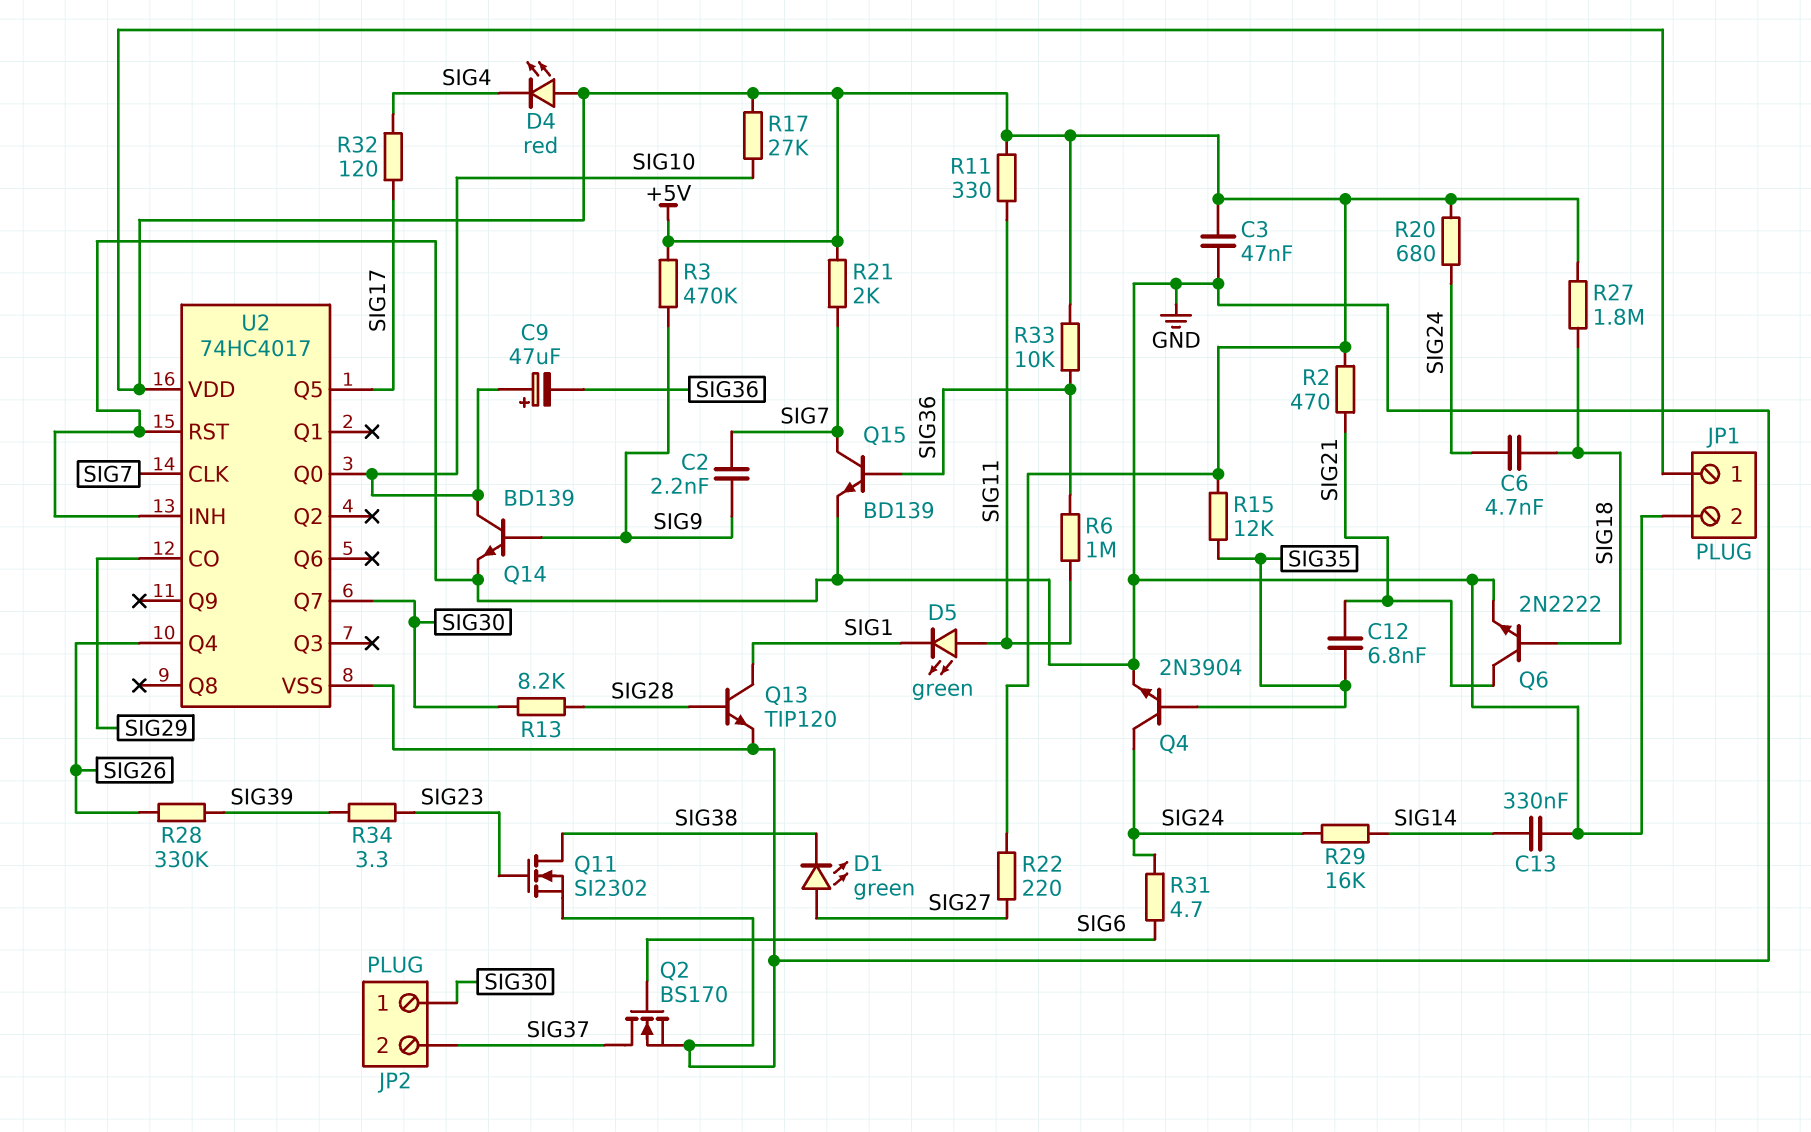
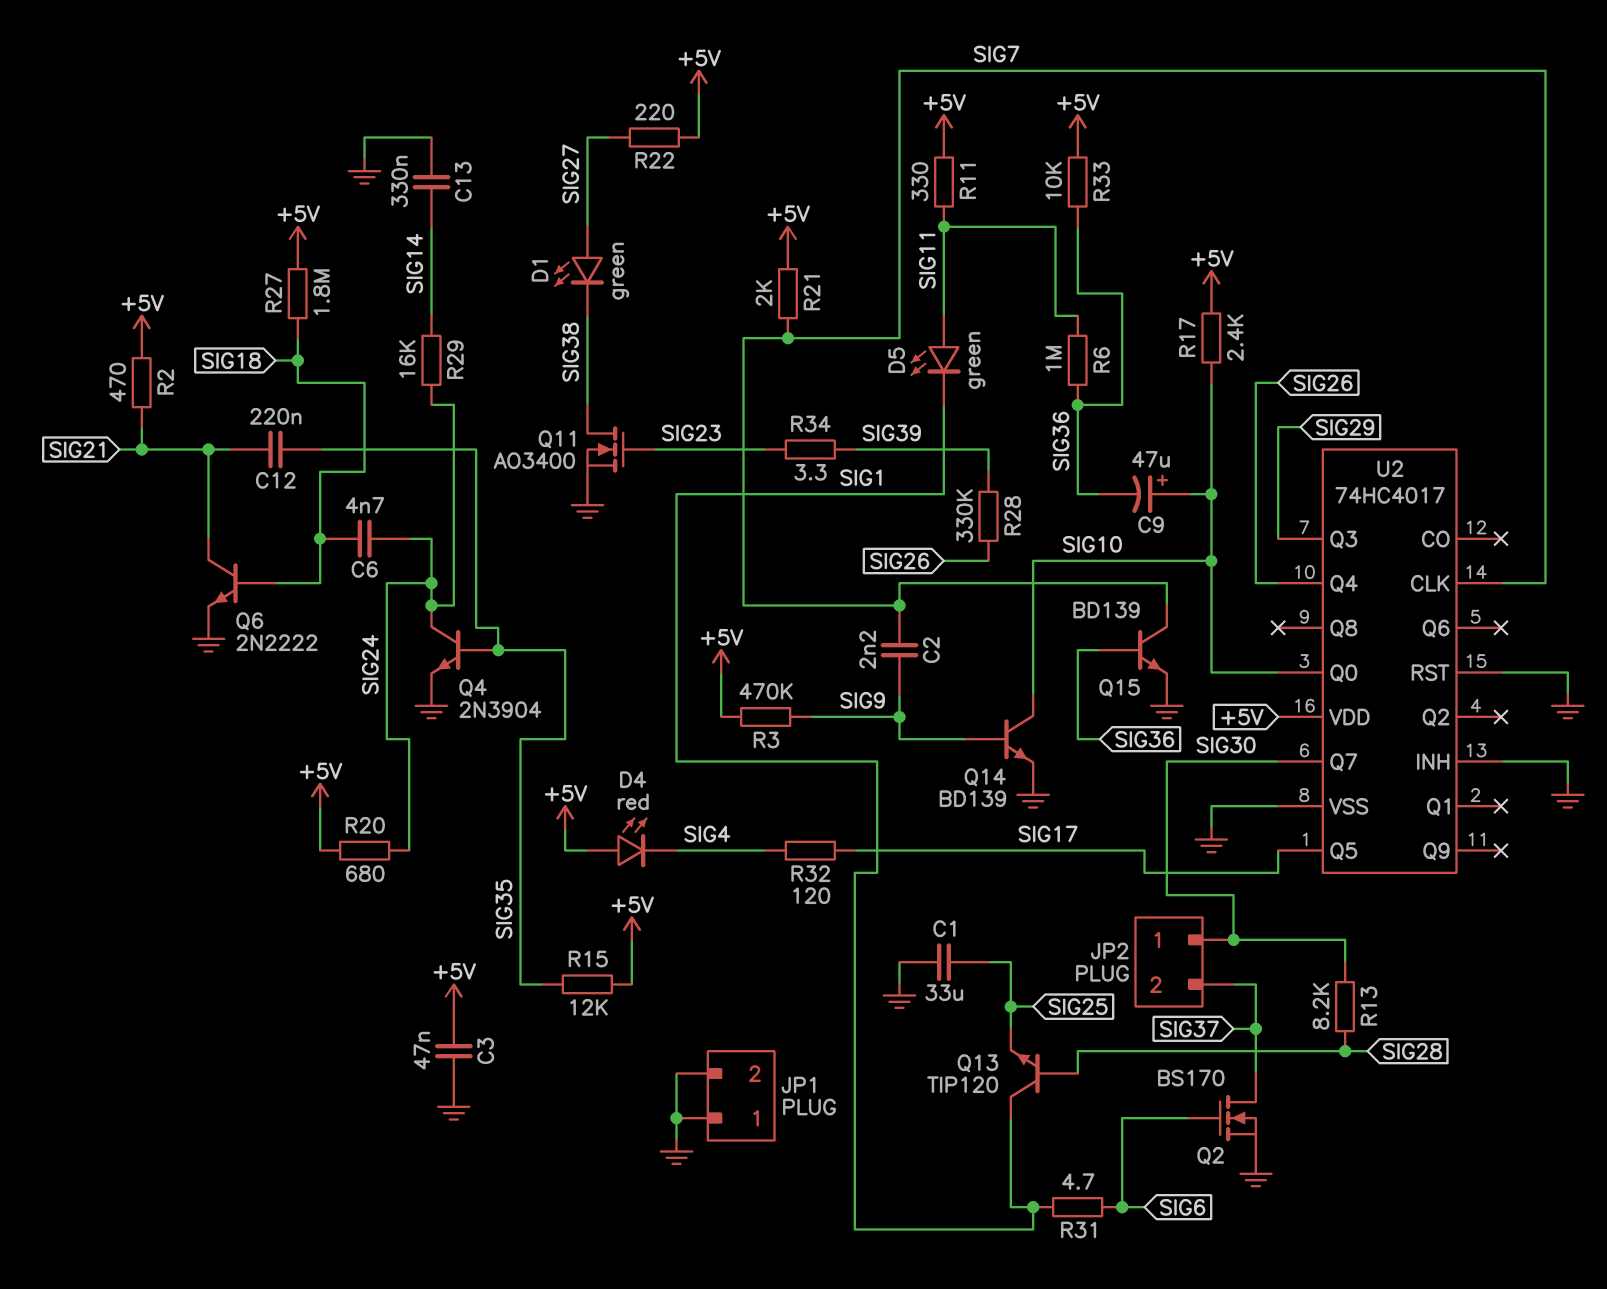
C1: none -> 33uF (GND, SIG25)
C12: 6.8nF (SIG21, SIG35) -> 220nF (SIG21, SIG35)
JP1 pin 1: +5V -> GND
Q11: NMOS SI2302 (G SIG23, D SIG38, S GND) -> NMOS AO3400 (G SIG23, D SIG38, S GND)
Q13: NPN TIP120 (B SIG28, C SIG1, E GND) -> NPN TIP120 (B SIG28, C SIG1, E SIG25)
R17: 27k (+5V, SIG10) -> 2.4k (+5V, SIG10)
R31: 4.7 (SIG6, SIG24) -> 4.7 (SIG1, SIG6)
U2 pin CO: SIG29 -> none
U2 pin Q3: none -> SIG29

